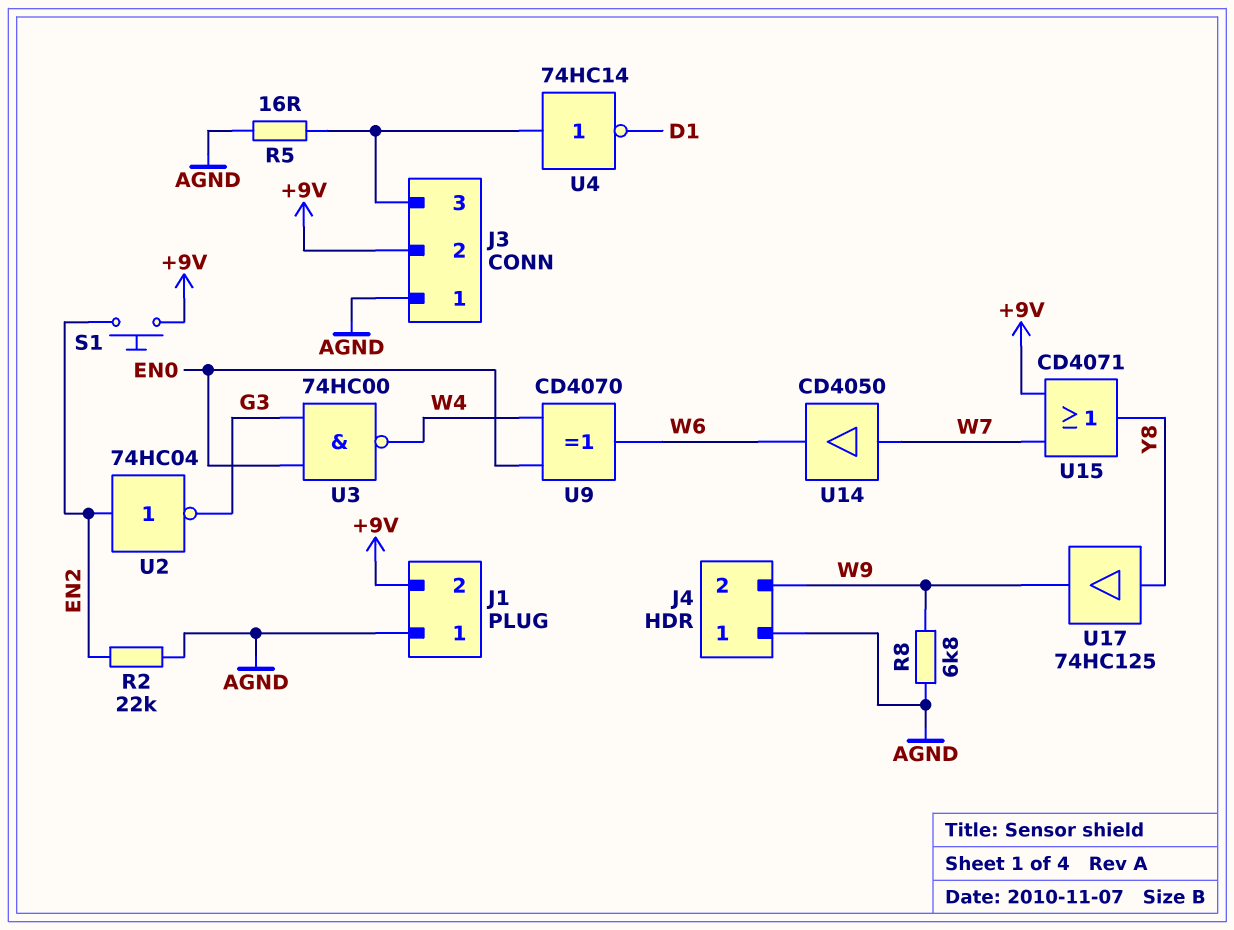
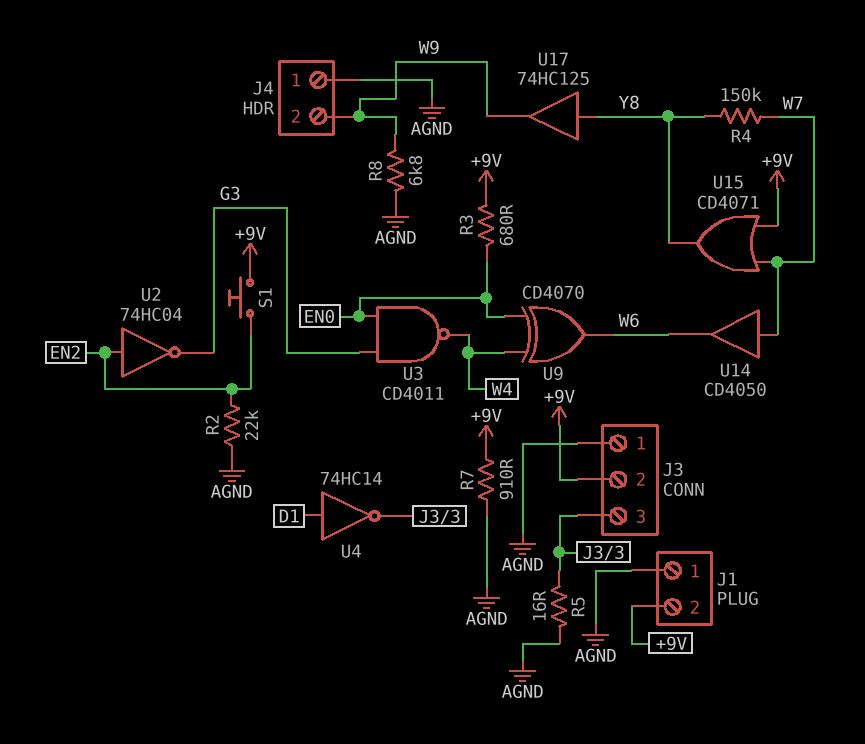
R3: none -> 680 (+9V, EN0)
R4: none -> 150k (W7, Y8)
R7: none -> 910 (+9V, AGND)
U3: NAND 74HC00 (in EN0, in G3, out W4) -> NAND CD4011 (in EN0, in G3, out W4)
U4: NOT 74HC14 (in J3/3, out D1) -> NOT 74HC14 (in D1, out J3/3)

